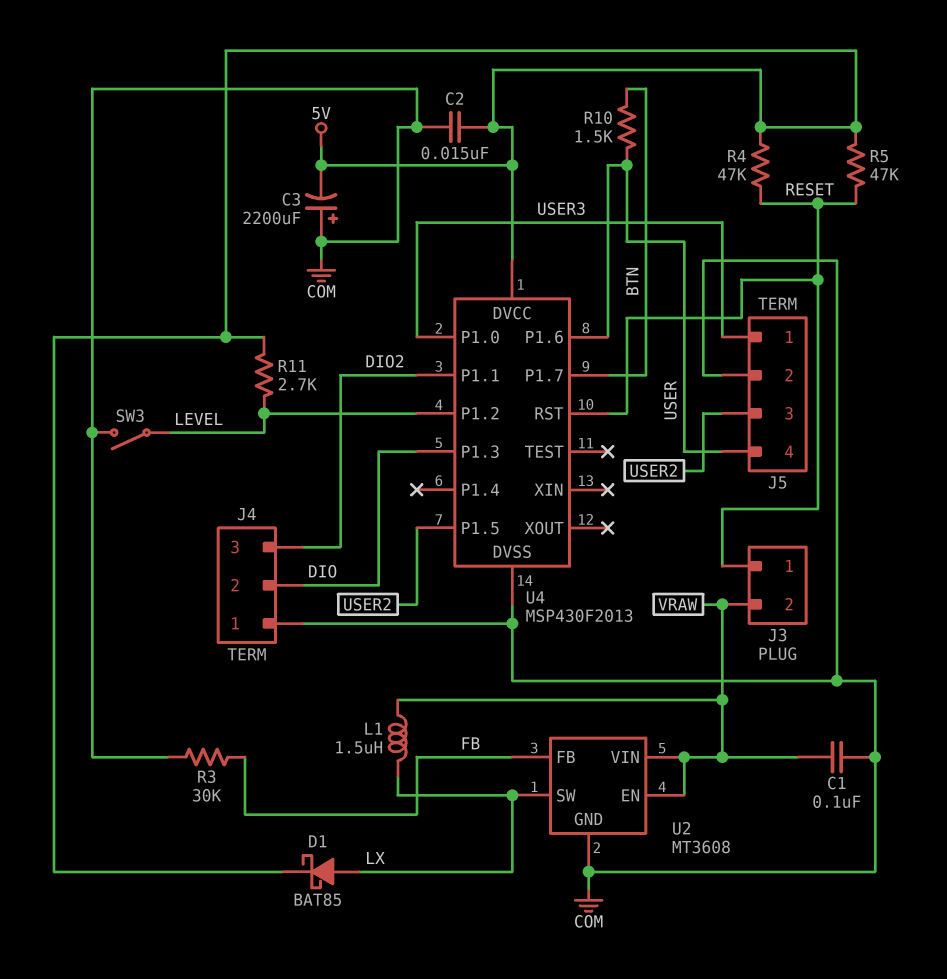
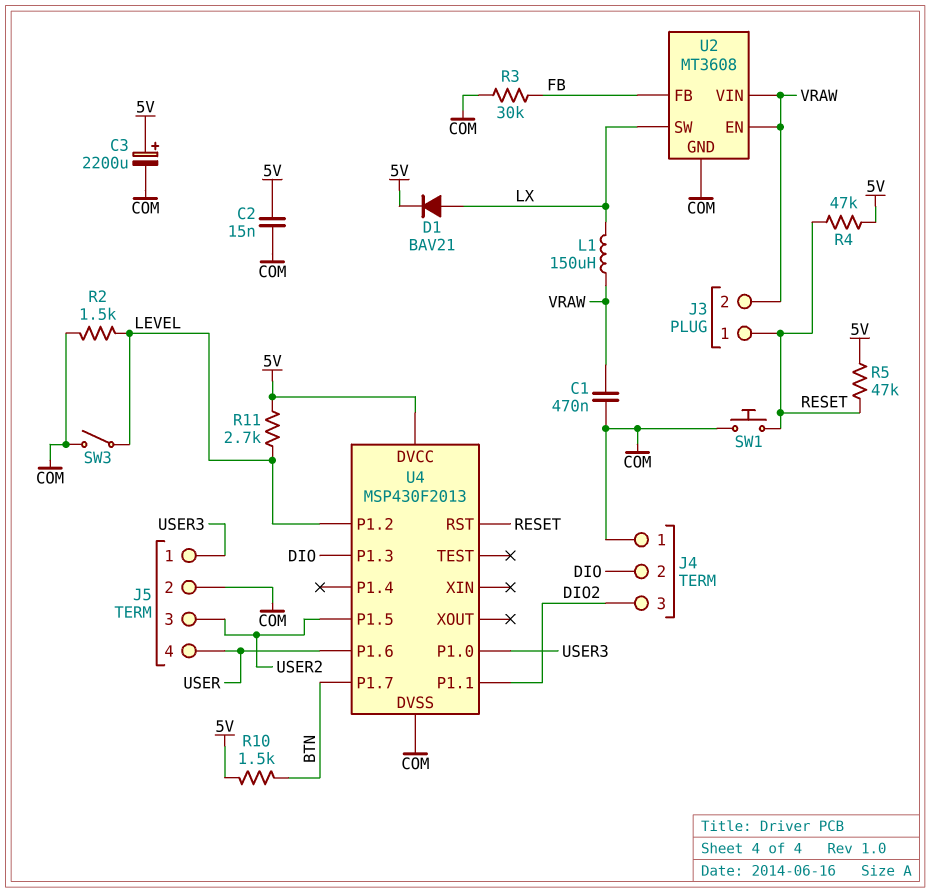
C1: 100nF (COM, VRAW) -> 470nF (COM, VRAW)
C3: 2200uF (plus COM, minus 5V) -> 2200uF (plus 5V, minus COM)
D1: schottky BAT85 (A LX, K 5V) -> diode BAV21 (A LX, K 5V)
L1: 1.5uH (LX, VRAW) -> 150uH (LX, VRAW)
R2: none -> 1.5k (COM, LEVEL)
R10: 1.5k (BTN, USER) -> 1.5k (5V, BTN)
SW1: none -> button (COM, RESET)

